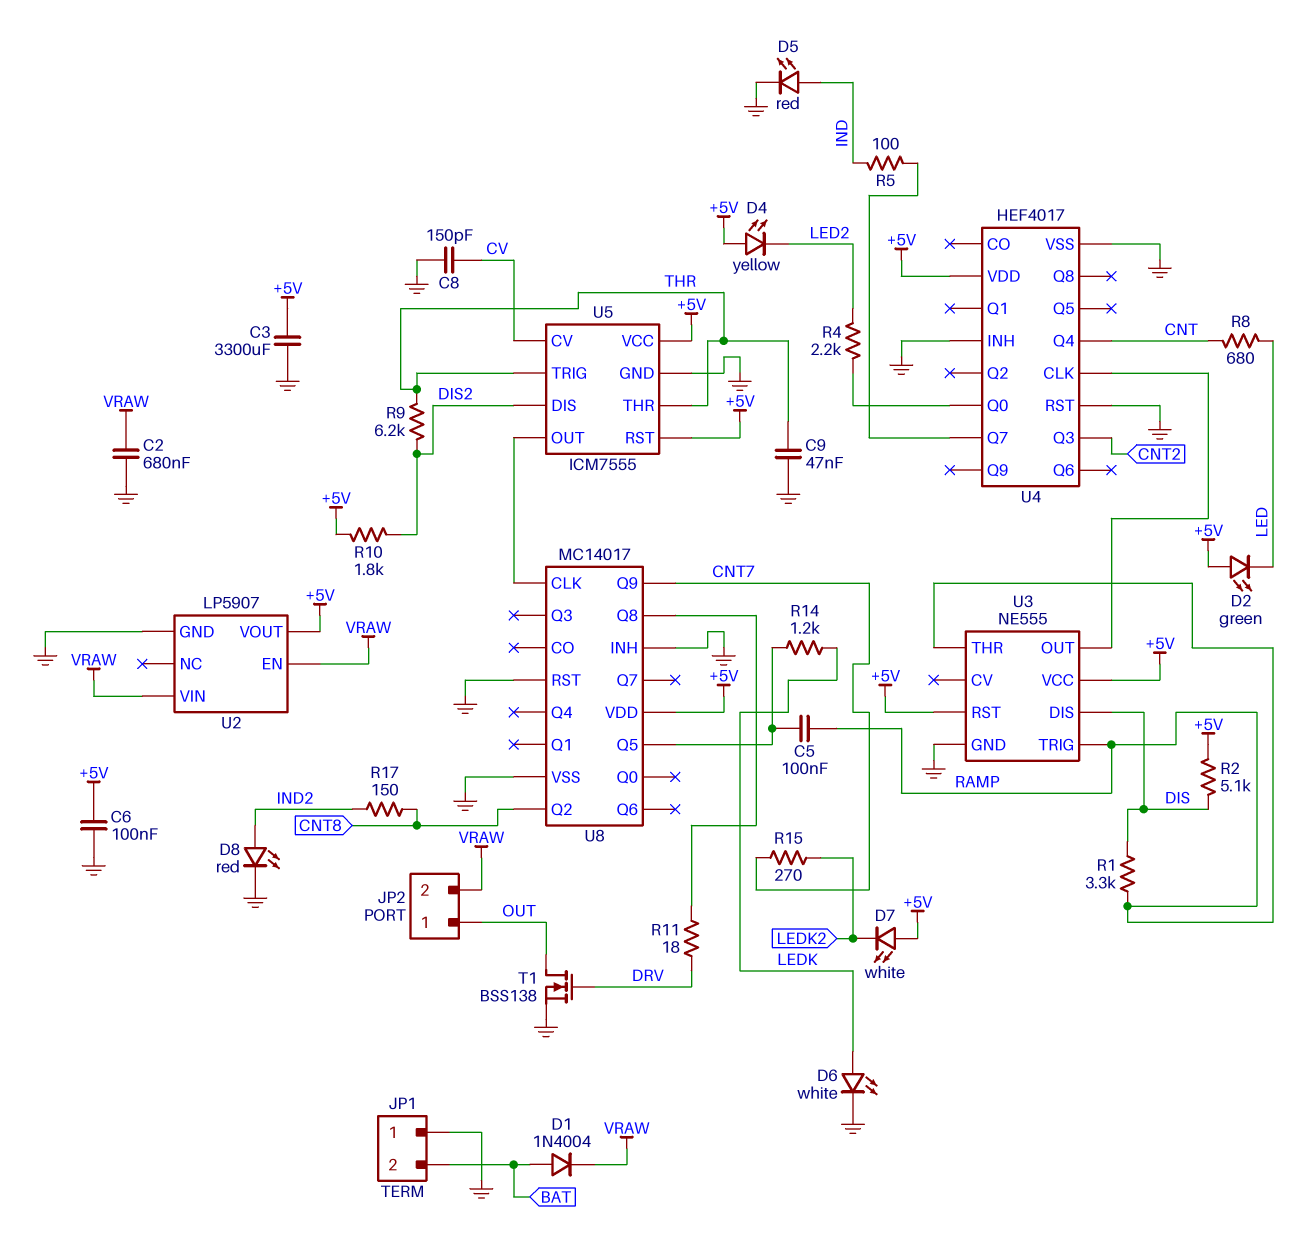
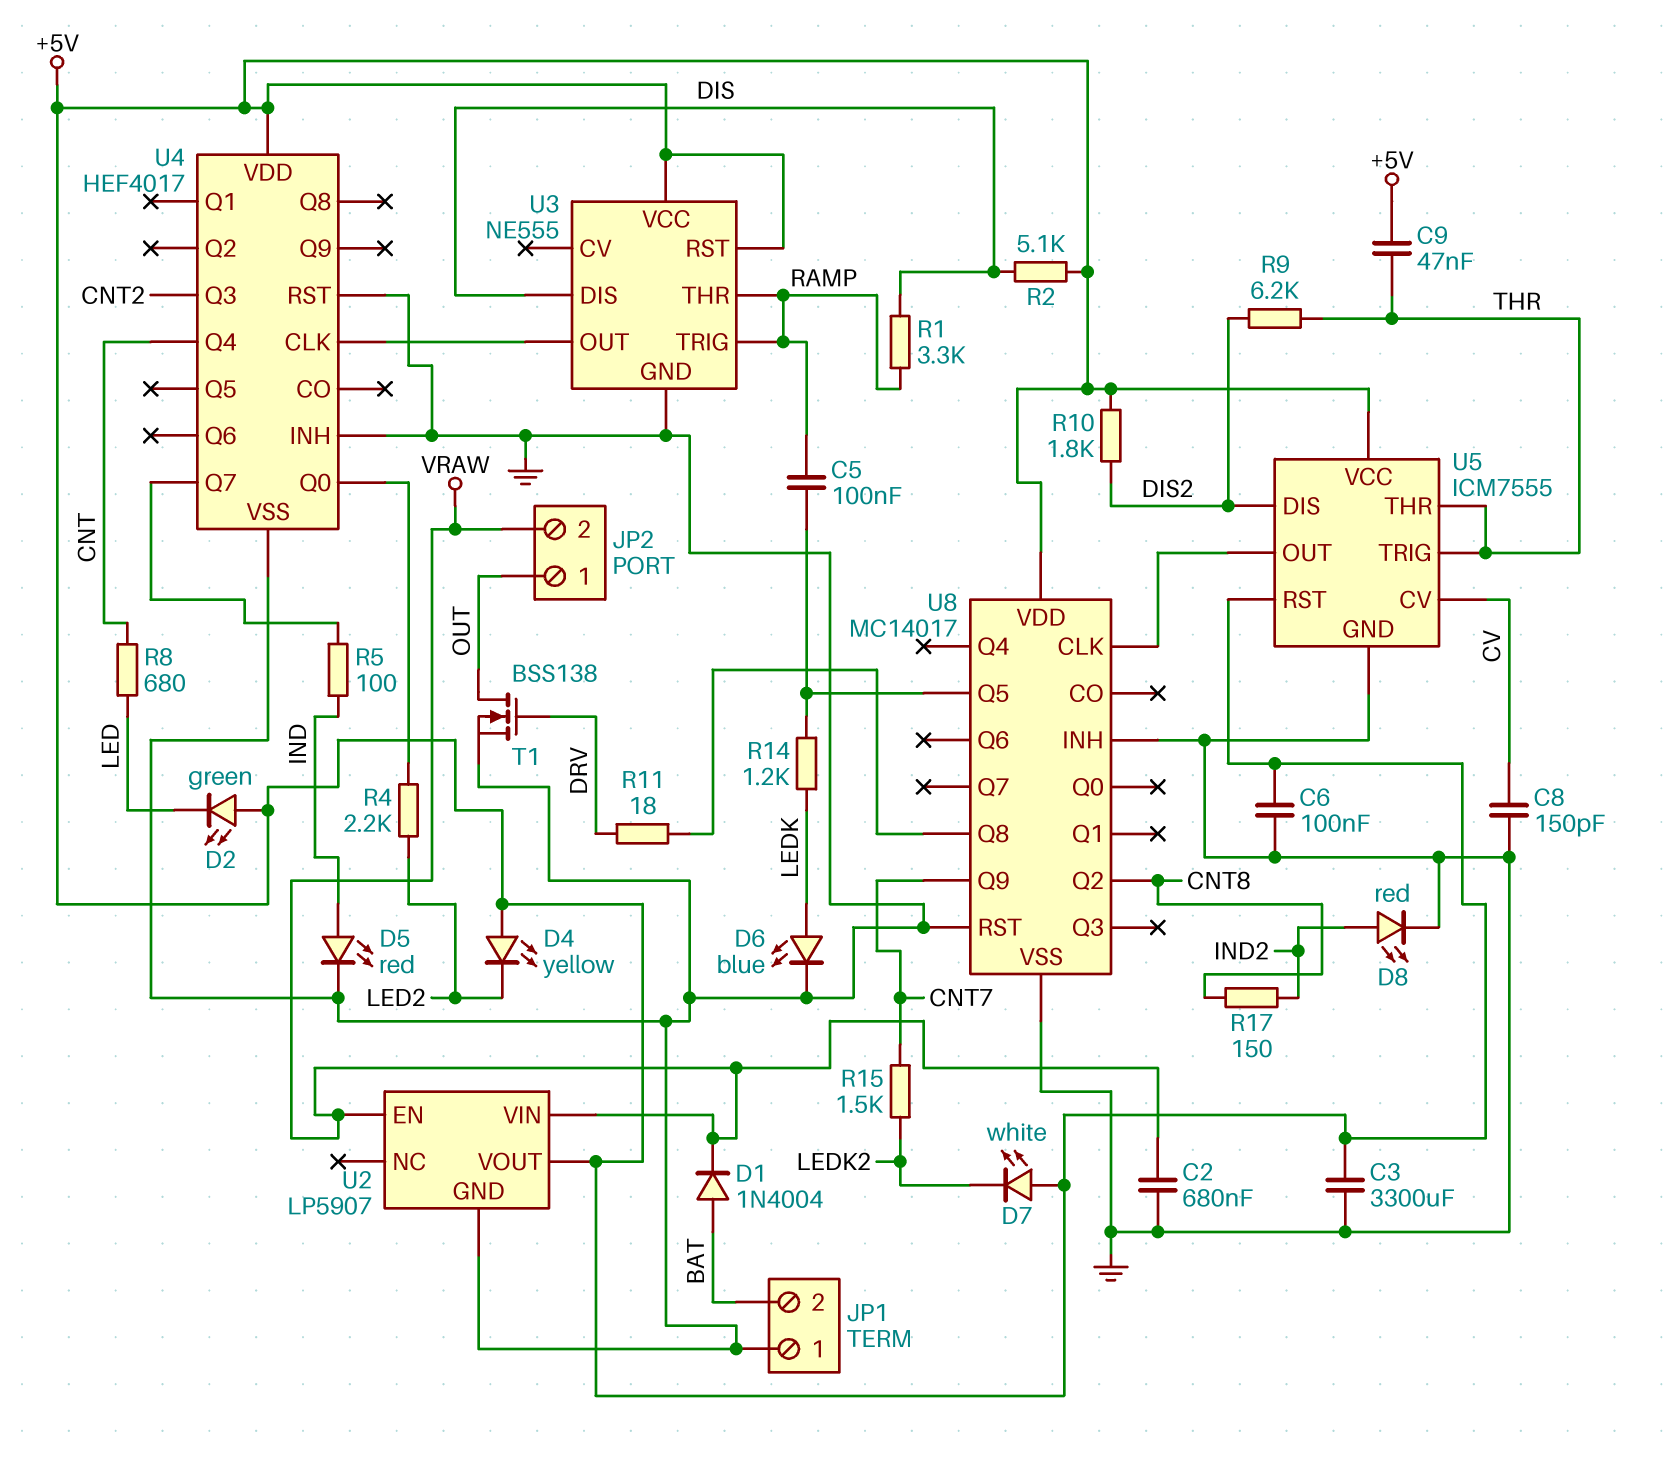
C9: 47nF (GND, THR) -> 47nF (+5V, THR)
D6: LED white (A LEDK, K GND) -> LED blue (A LEDK, K GND)
R15: 270 (CNT7, LEDK2) -> 1.5k (CNT7, LEDK2)

